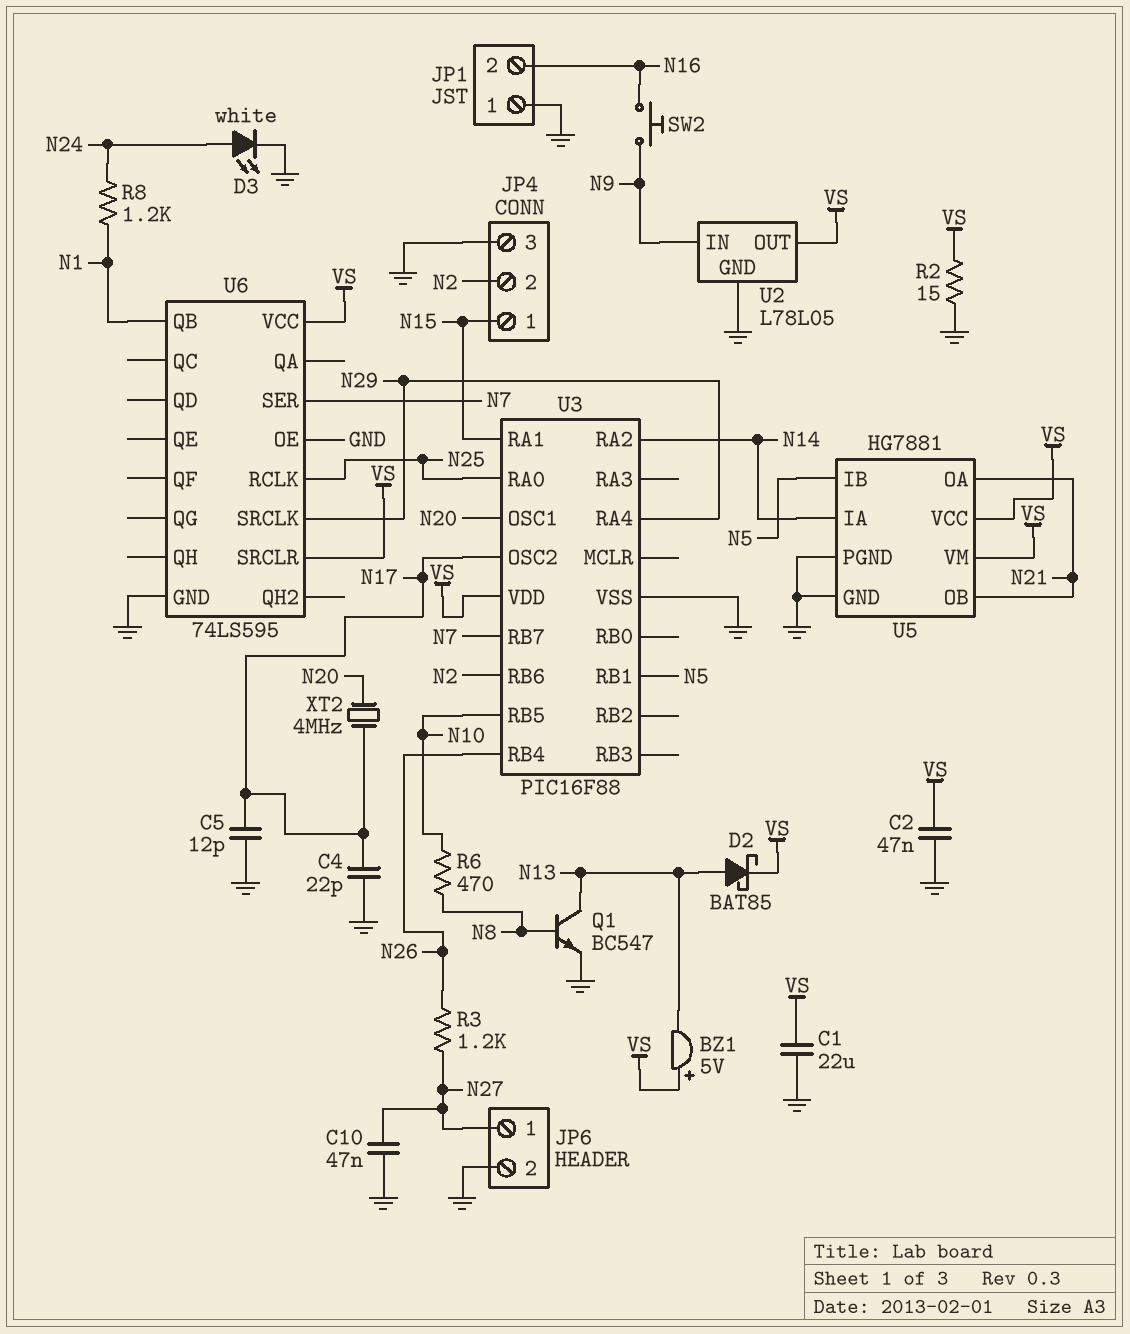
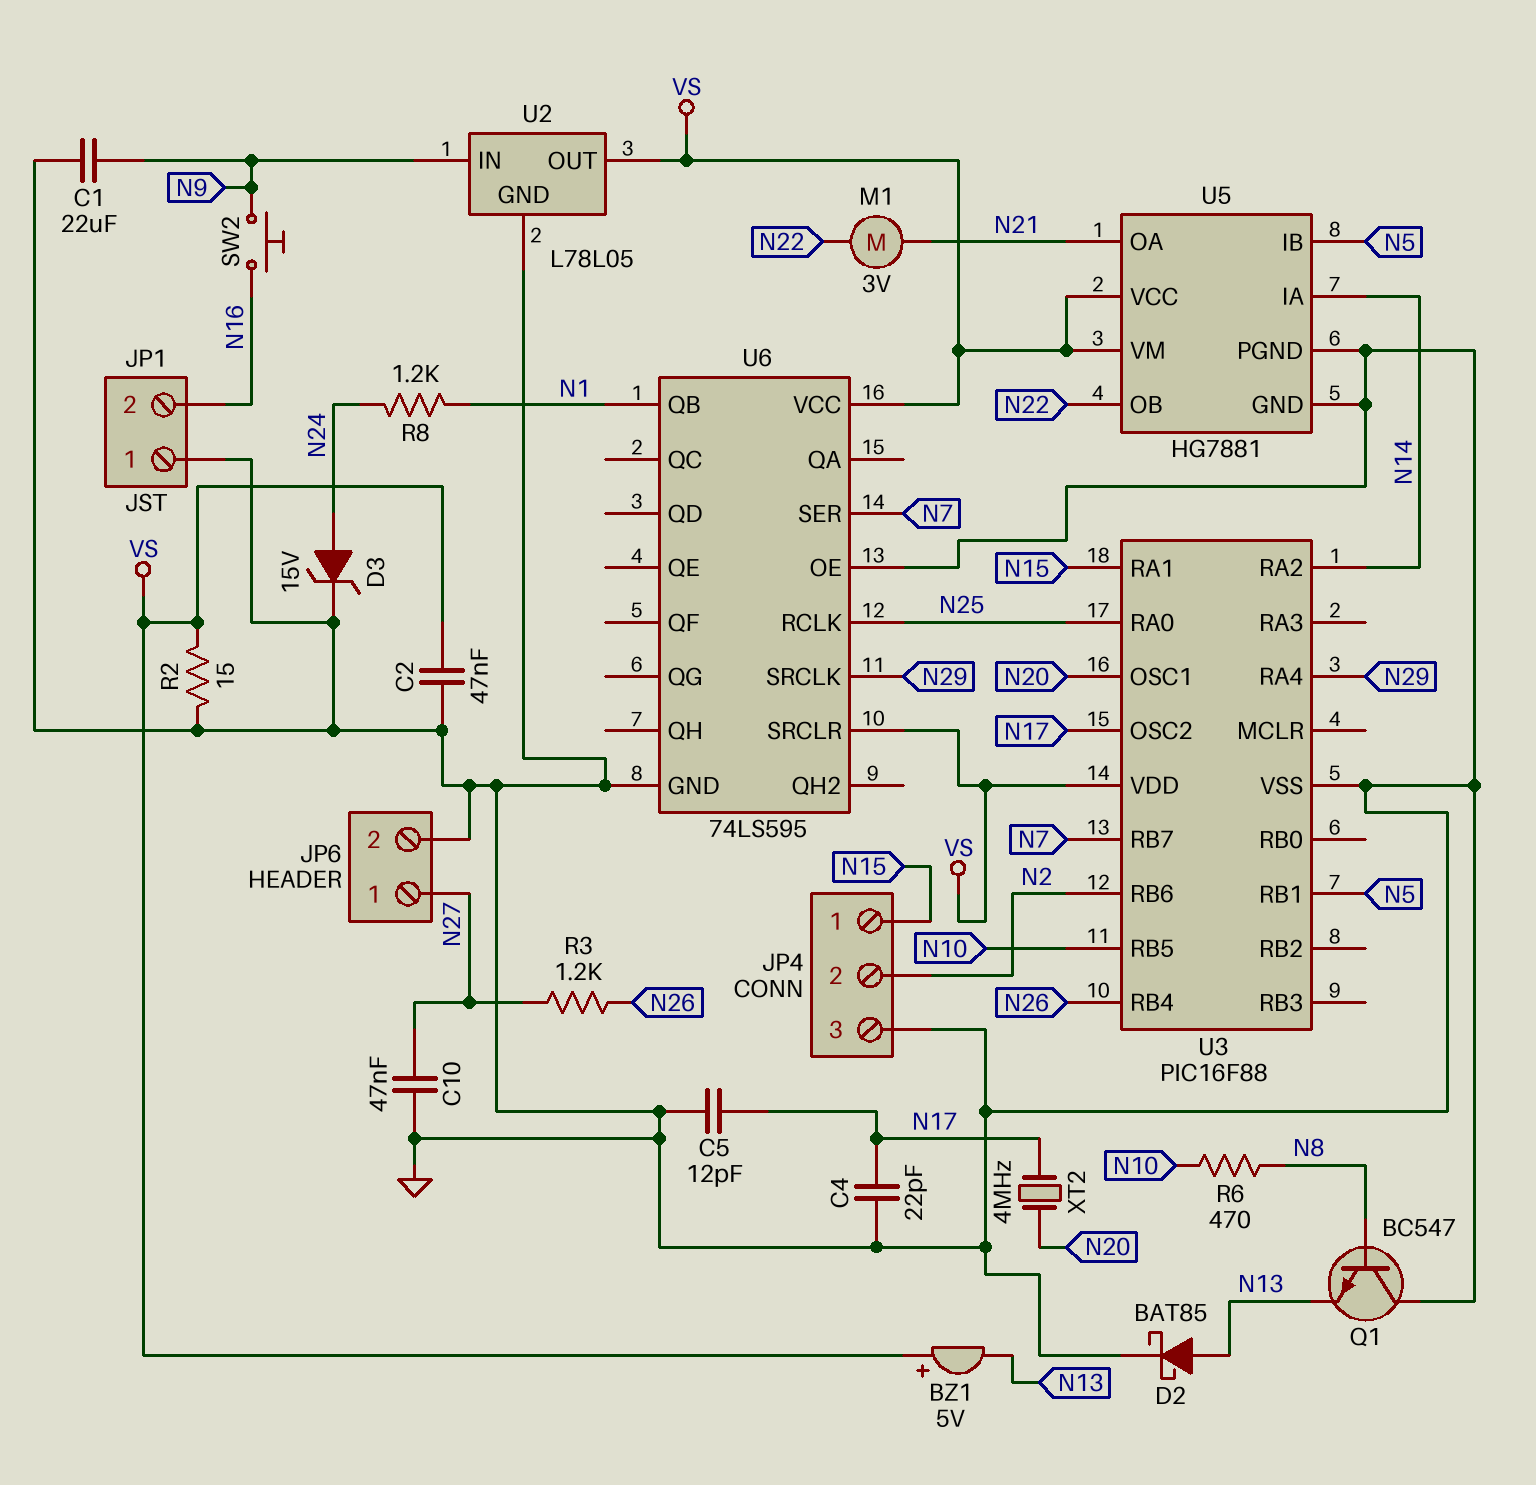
C1: 22uF (GND, VS) -> 22uF (GND, N9)
D2: schottky BAT85 (A N13, K VS) -> schottky BAT85 (A N13, K GND)
D3: LED white (A N24, K GND) -> zener 15V (A N24, K GND)
M1: none -> motor 3V (N21, N22)
Q1: NPN BC547 (B N8, C N13, E GND) -> NPN BC547 (B N8, C GND, E N13)
U5 pin OB: N21 -> N22

